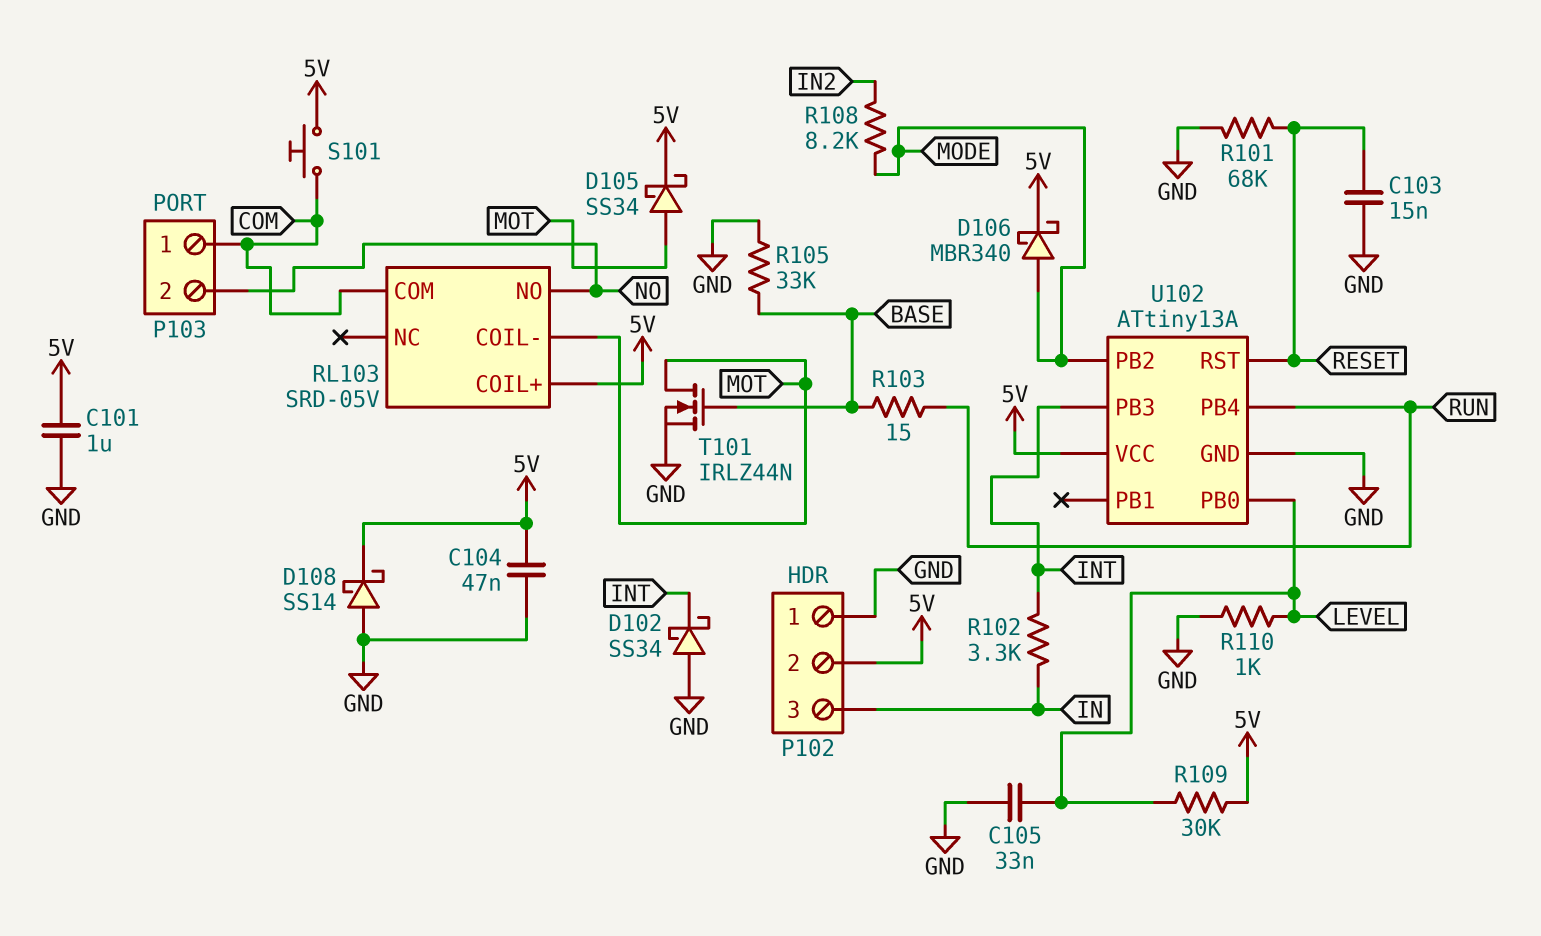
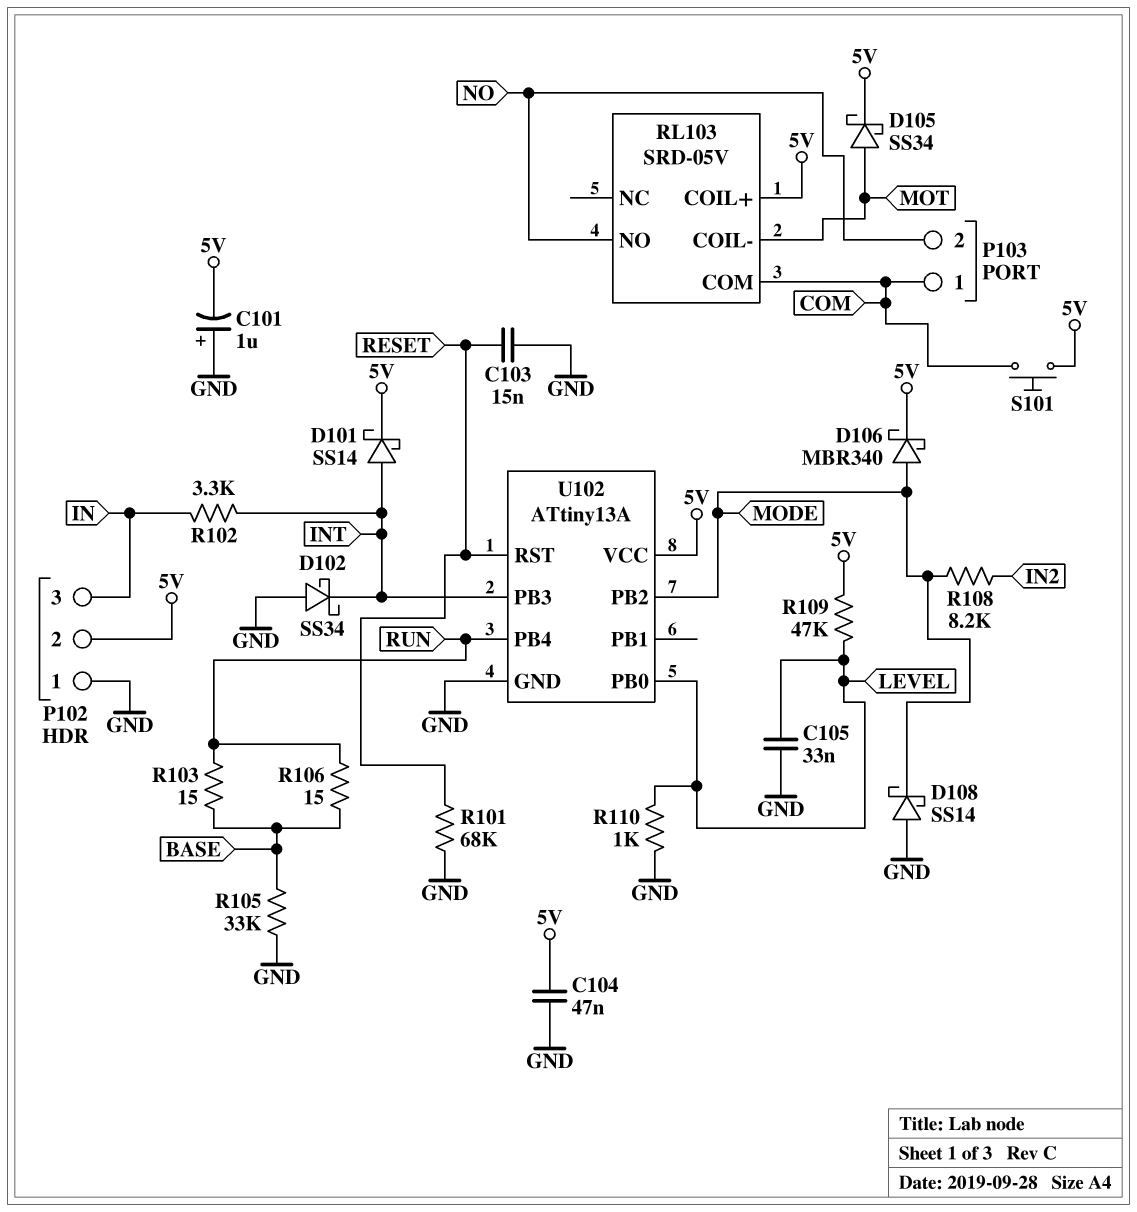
C101: 1uF (5V, GND) -> 1uF (plus GND, minus 5V)
D101: none -> schottky SS14 (A INT, K 5V)
D108: schottky SS14 (A GND, K 5V) -> schottky SS14 (A GND, K MODE)
R106: none -> 15 (BASE, RUN)
R109: 30k (5V, LEVEL) -> 47k (5V, LEVEL)
T101: NMOS IRLZ44N (G BASE, D MOT, S GND) -> none

